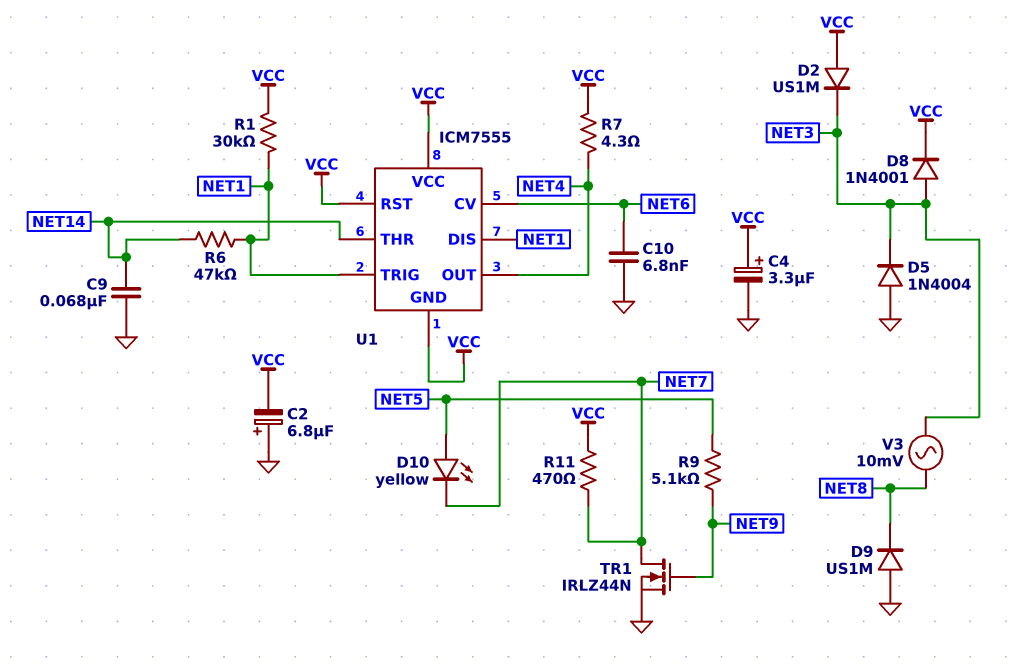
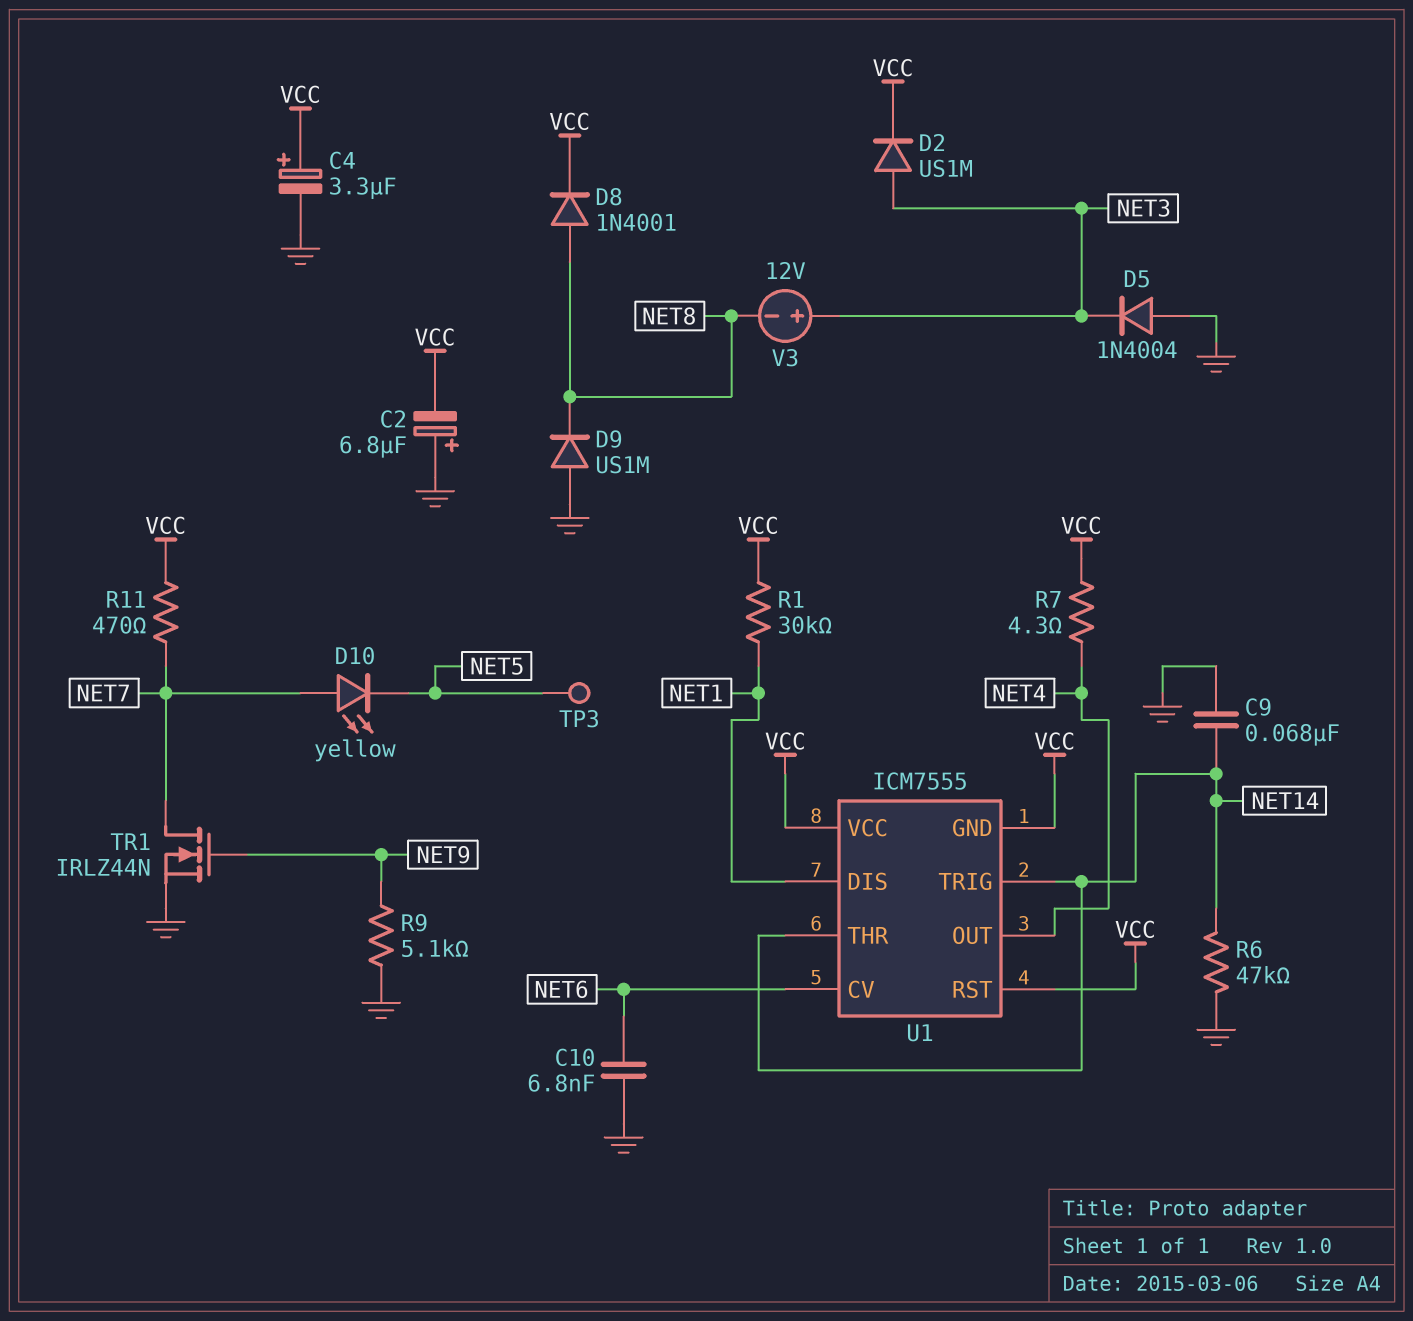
D2: diode US1M (A VCC, K NET3) -> diode US1M (A NET3, K VCC)
D8: diode 1N4001 (A NET3, K VCC) -> diode 1N4001 (A NET8, K VCC)
D10: LED yellow (A NET5, K NET7) -> LED yellow (A NET7, K NET5)
R6: 47k (NET1, NET14) -> 47k (GND, NET14)
R9: 5.1k (NET5, NET9) -> 5.1k (GND, NET9)
TP3: none -> test point (NET5)
U1 pin TRIG: NET1 -> NET14
V3: AC 10mV (NET3, NET8) -> 12V (plus NET3, minus NET8)

